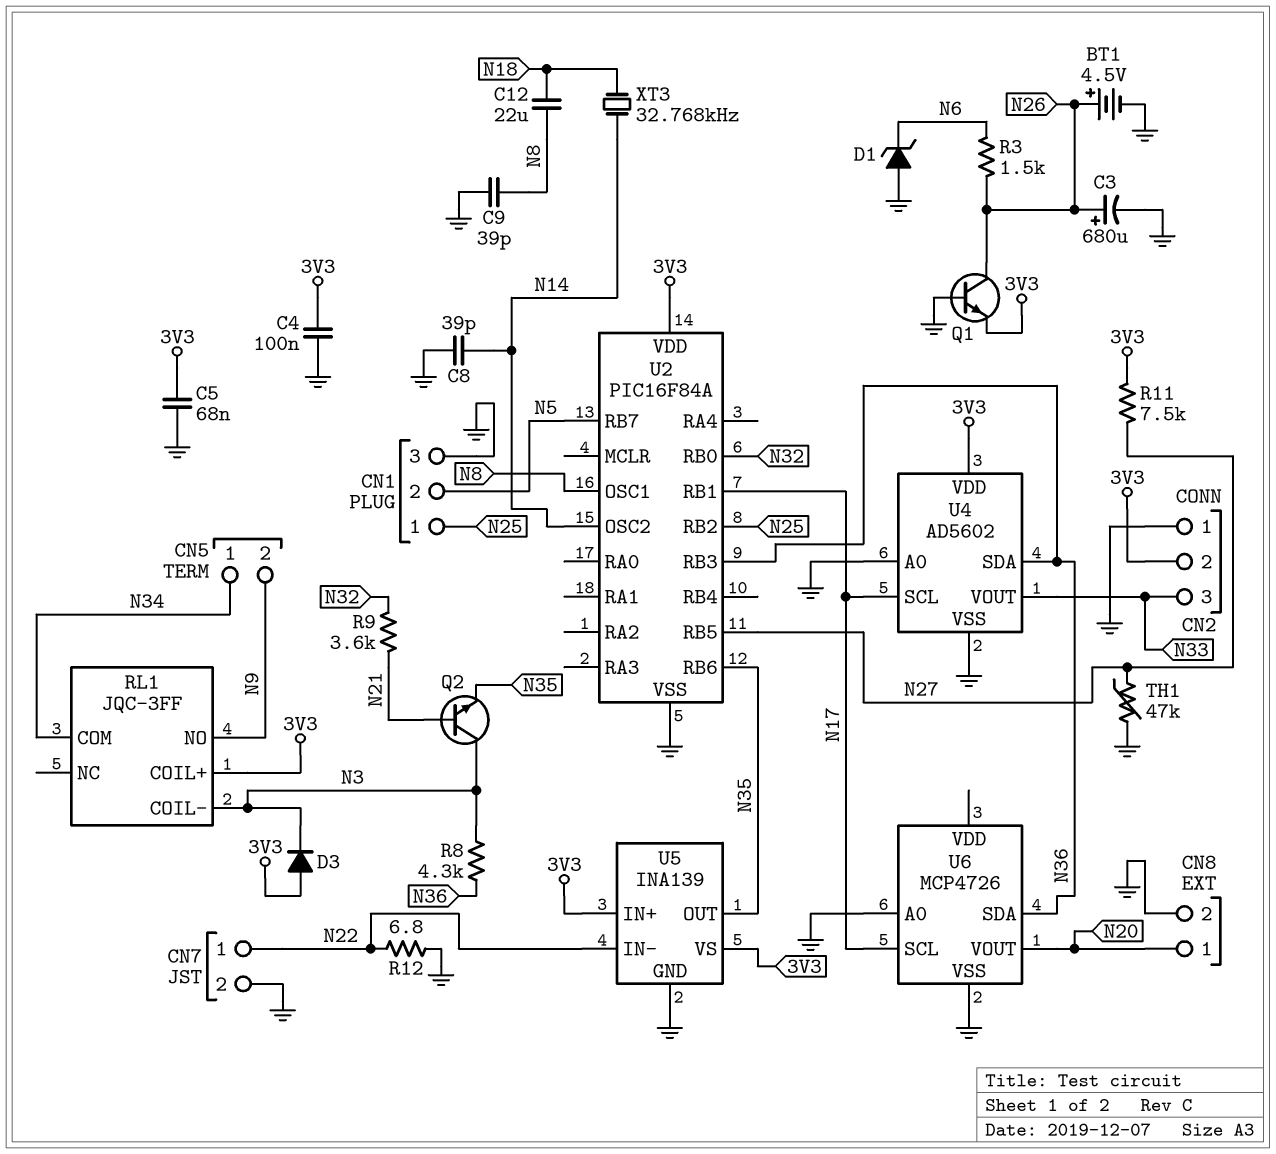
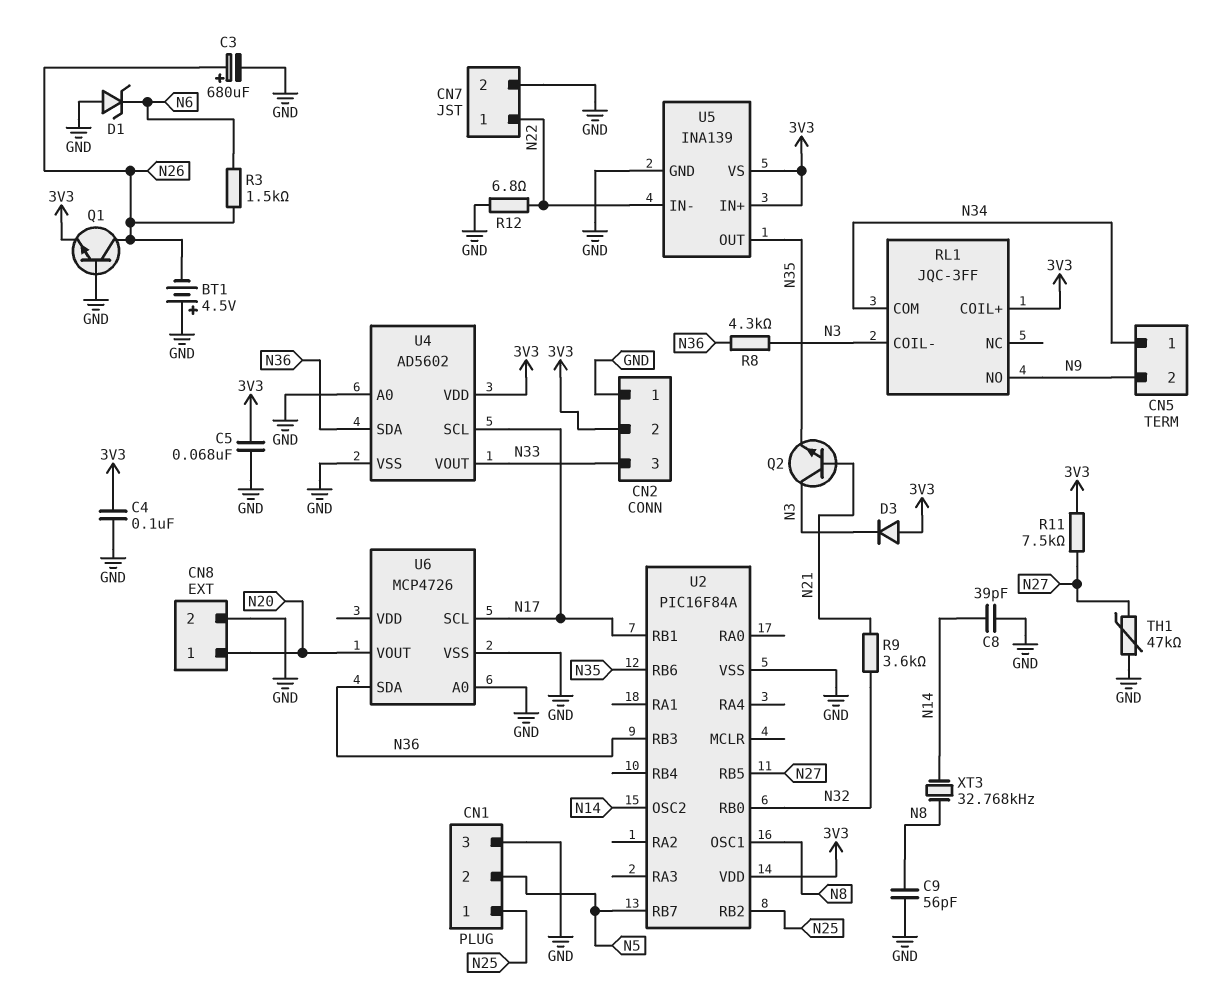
BT1: 4.5V (plus N26, minus GND) -> 4.5V (plus GND, minus N26)
C9: 39pF (GND, N8) -> 56pF (GND, N8)
C12: 22uF (N8, N18) -> none
XT3: 32.768kHz (N14, N18) -> 32.768kHz (N8, N14)

